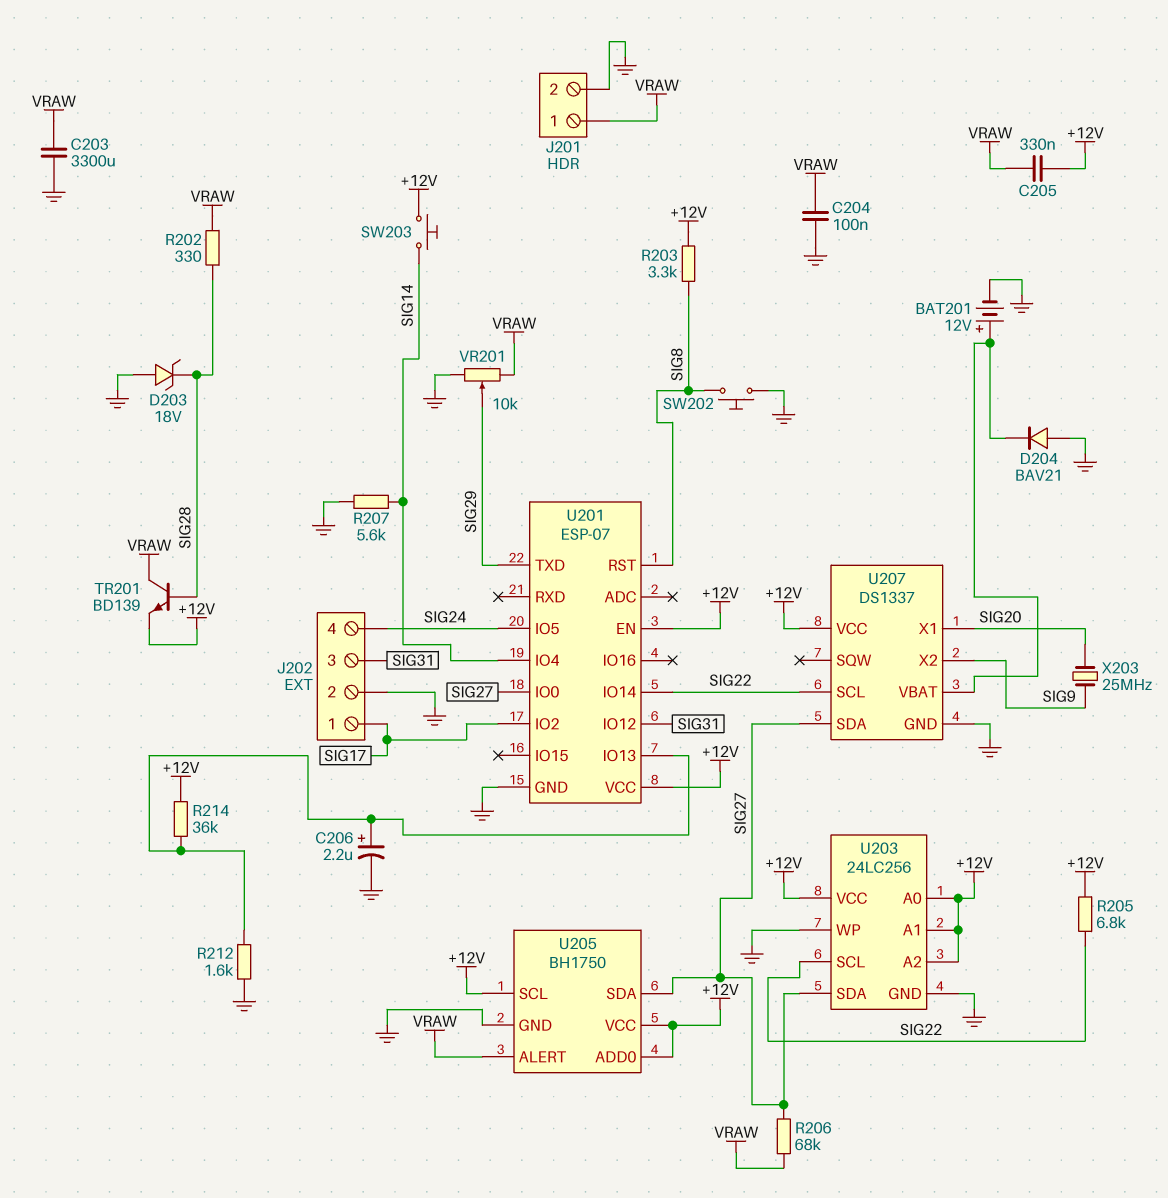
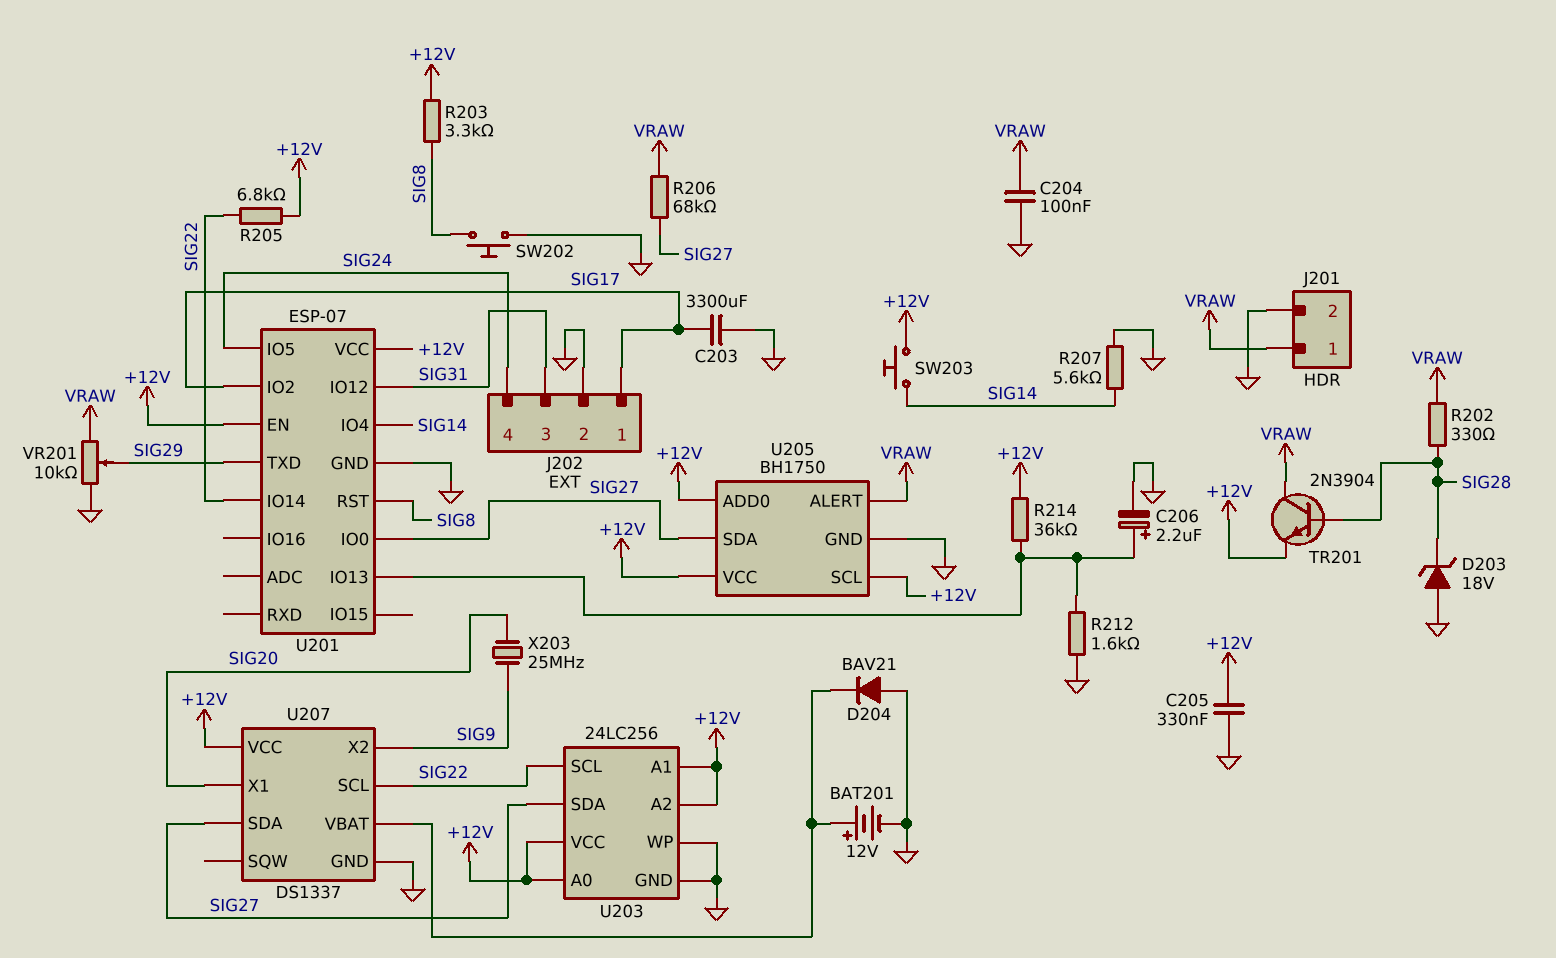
C203: 3300uF (GND, VRAW) -> 3300uF (GND, SIG17)
C205: 330nF (+12V, VRAW) -> 330nF (+12V, GND)
TR201: NPN BD139 (B SIG28, C VRAW, E +12V) -> NPN 2N3904 (B SIG28, C VRAW, E +12V)

